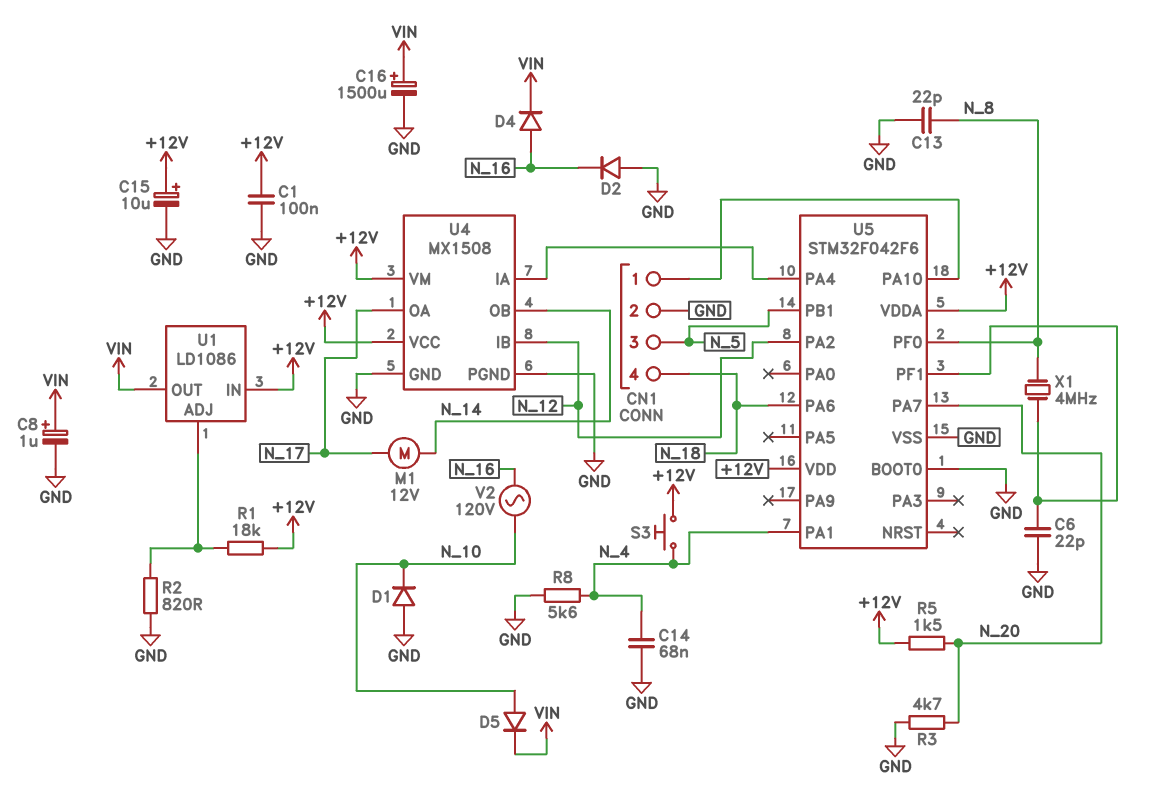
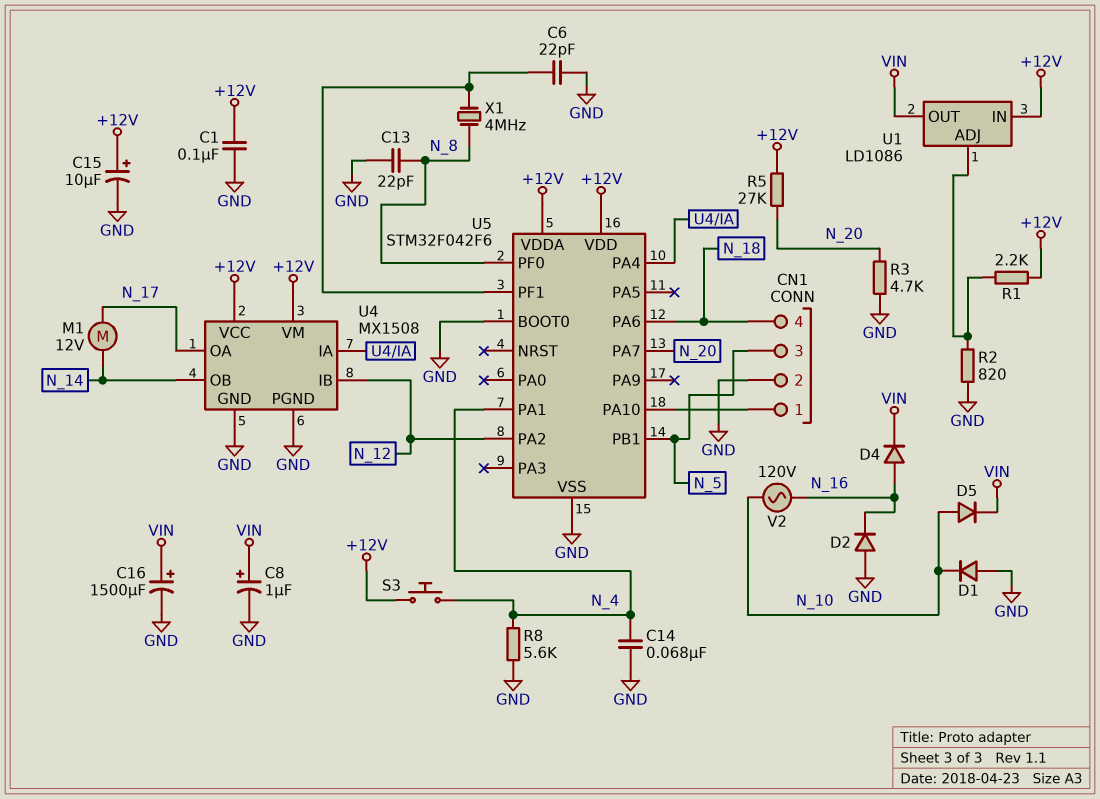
R1: 18k (+12V, U1/ADJ) -> 2.2k (+12V, U1/ADJ)
R5: 1.5k (+12V, N_20) -> 27k (+12V, N_20)

